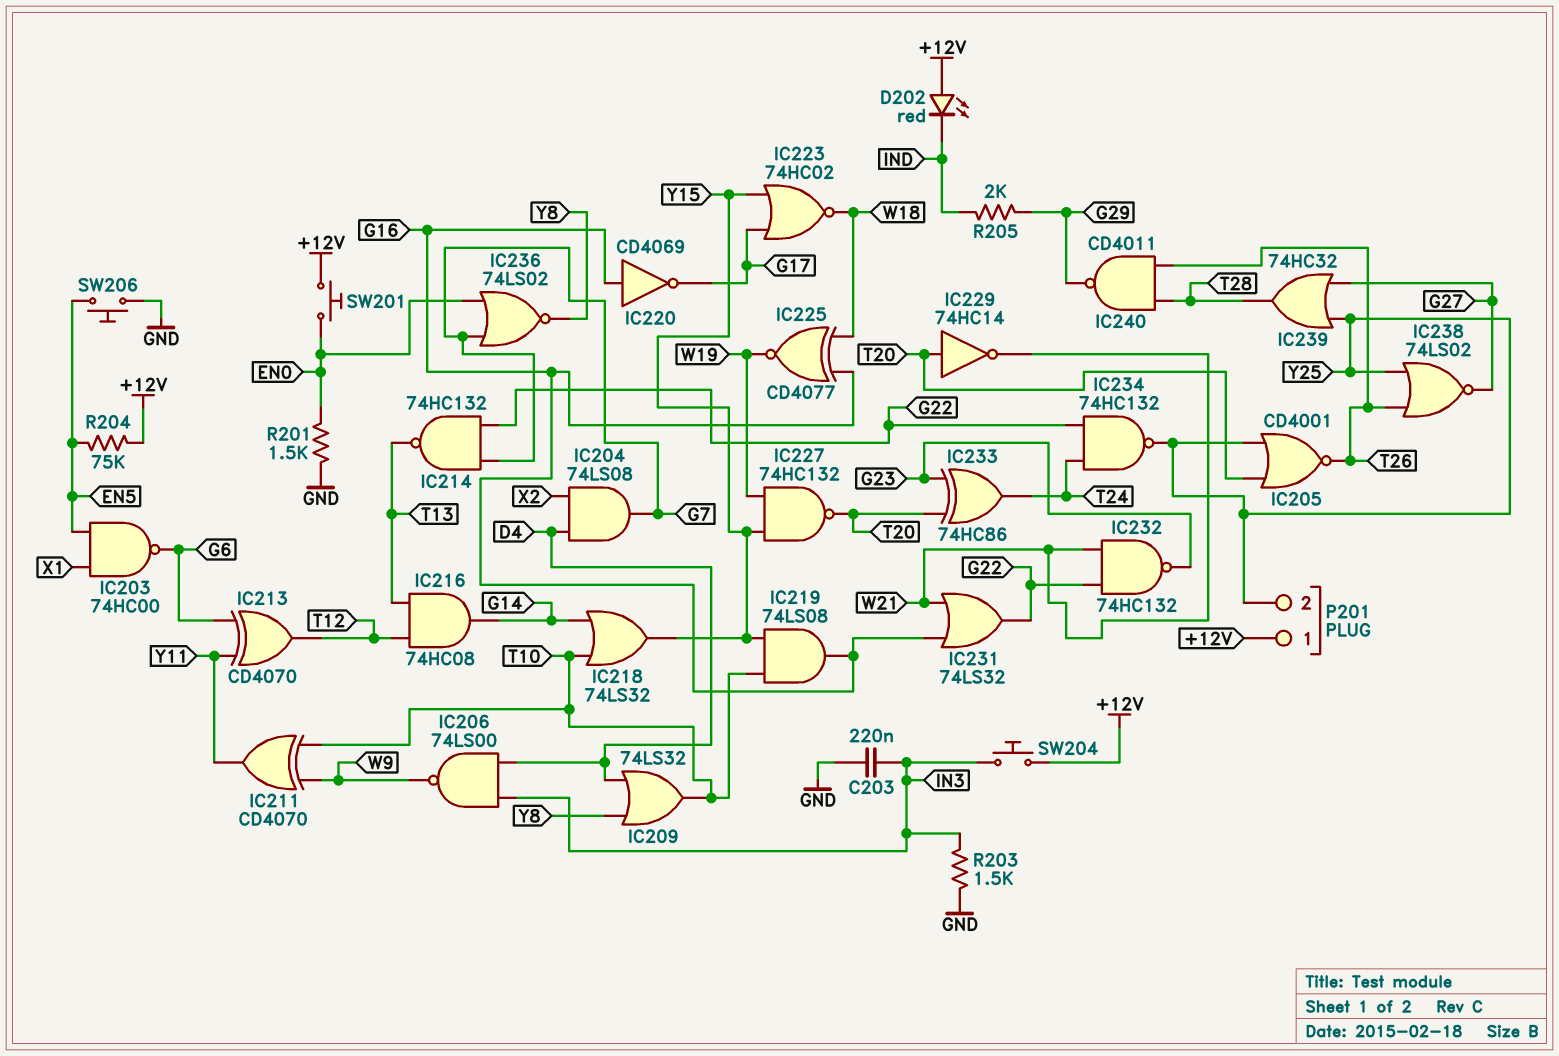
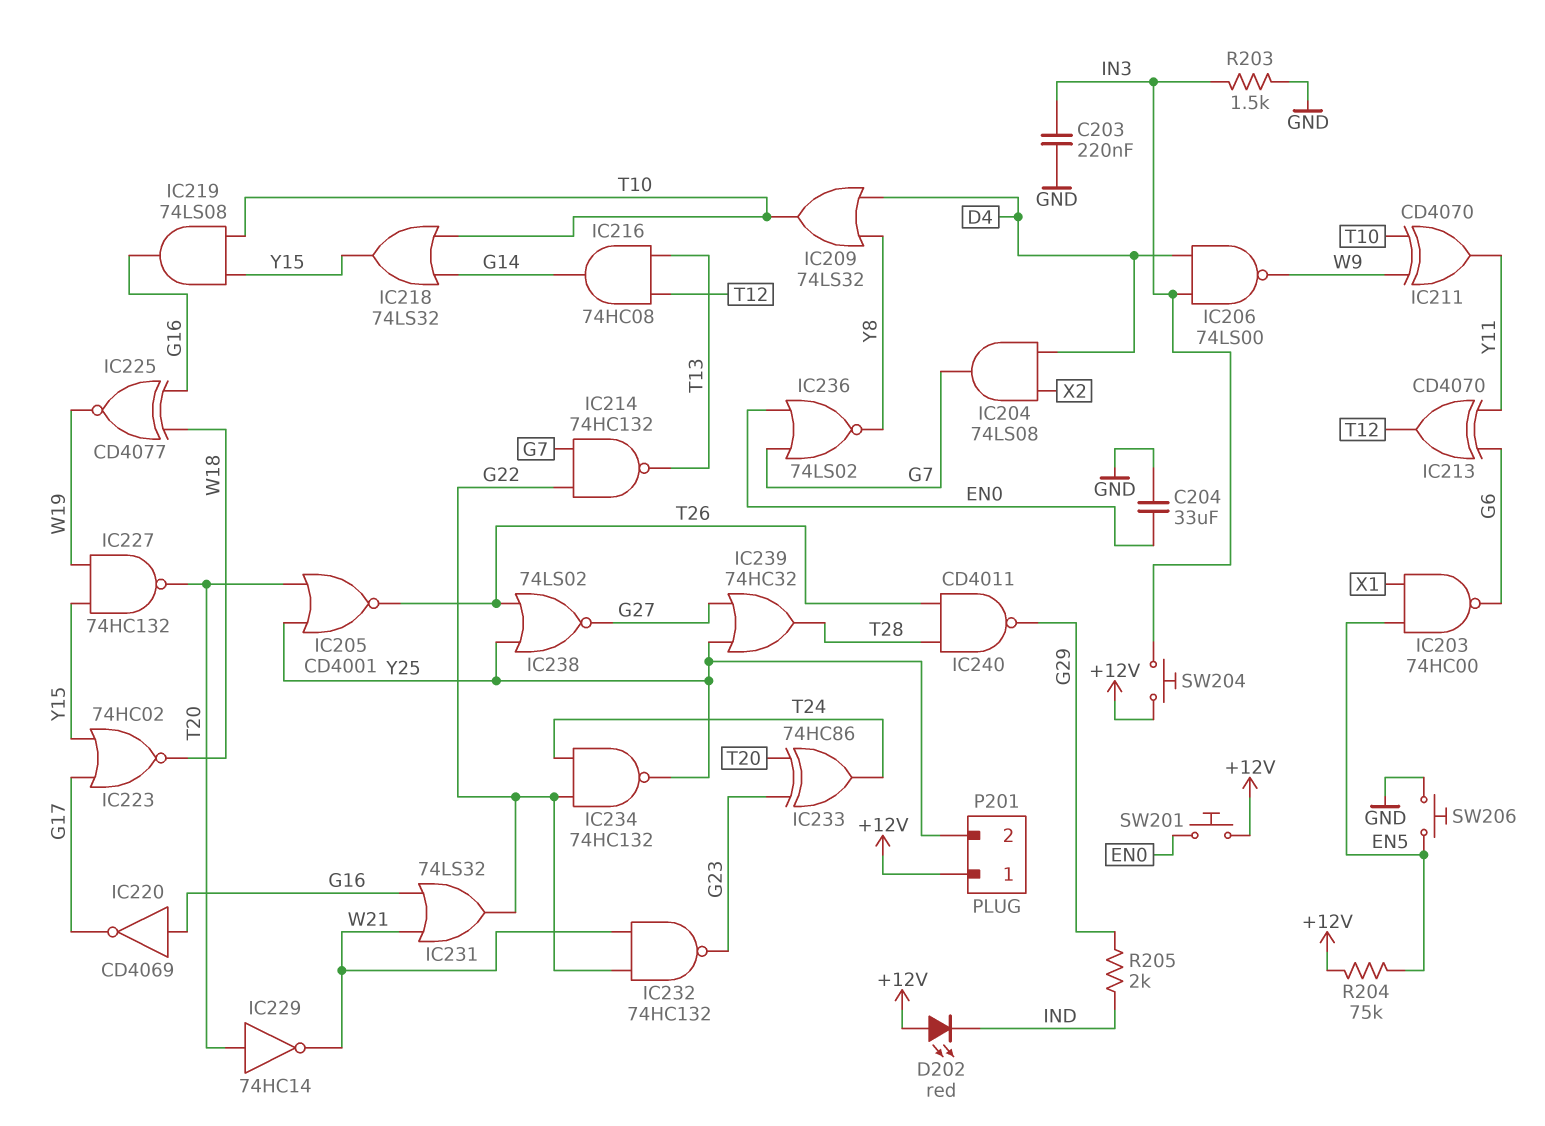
C204: none -> 33uF (EN0, GND)
R201: 1.5k (EN0, GND) -> none

